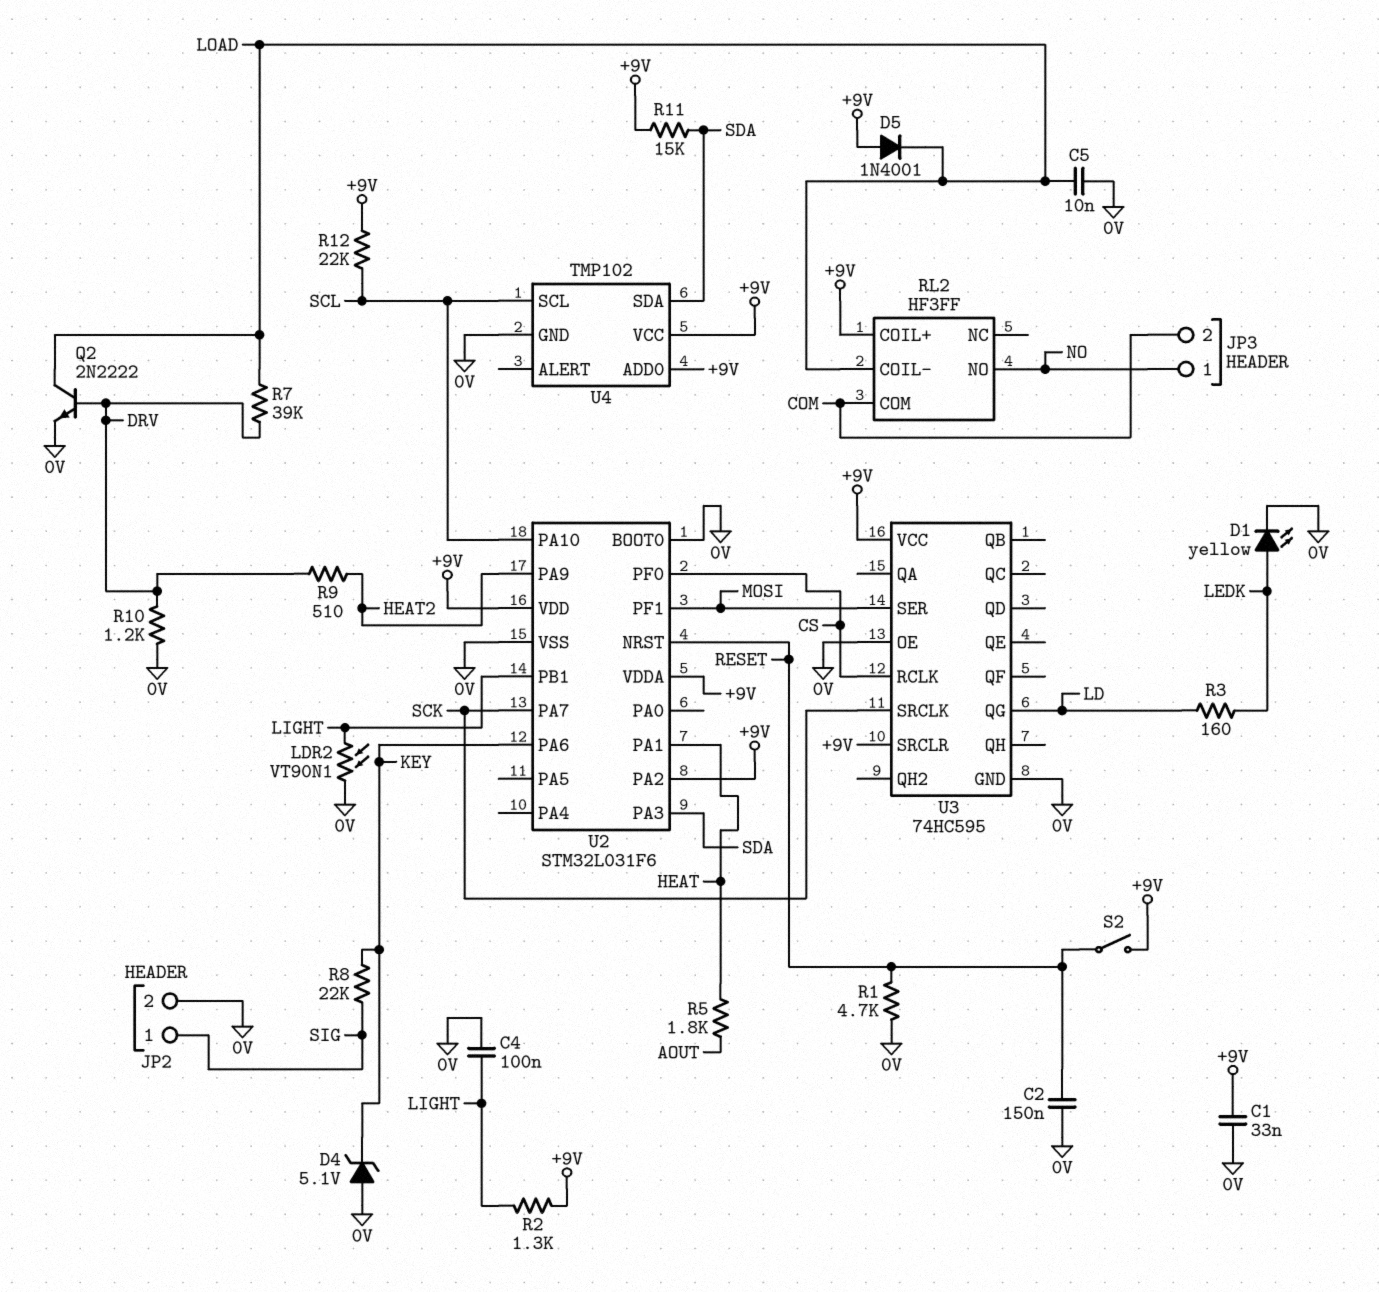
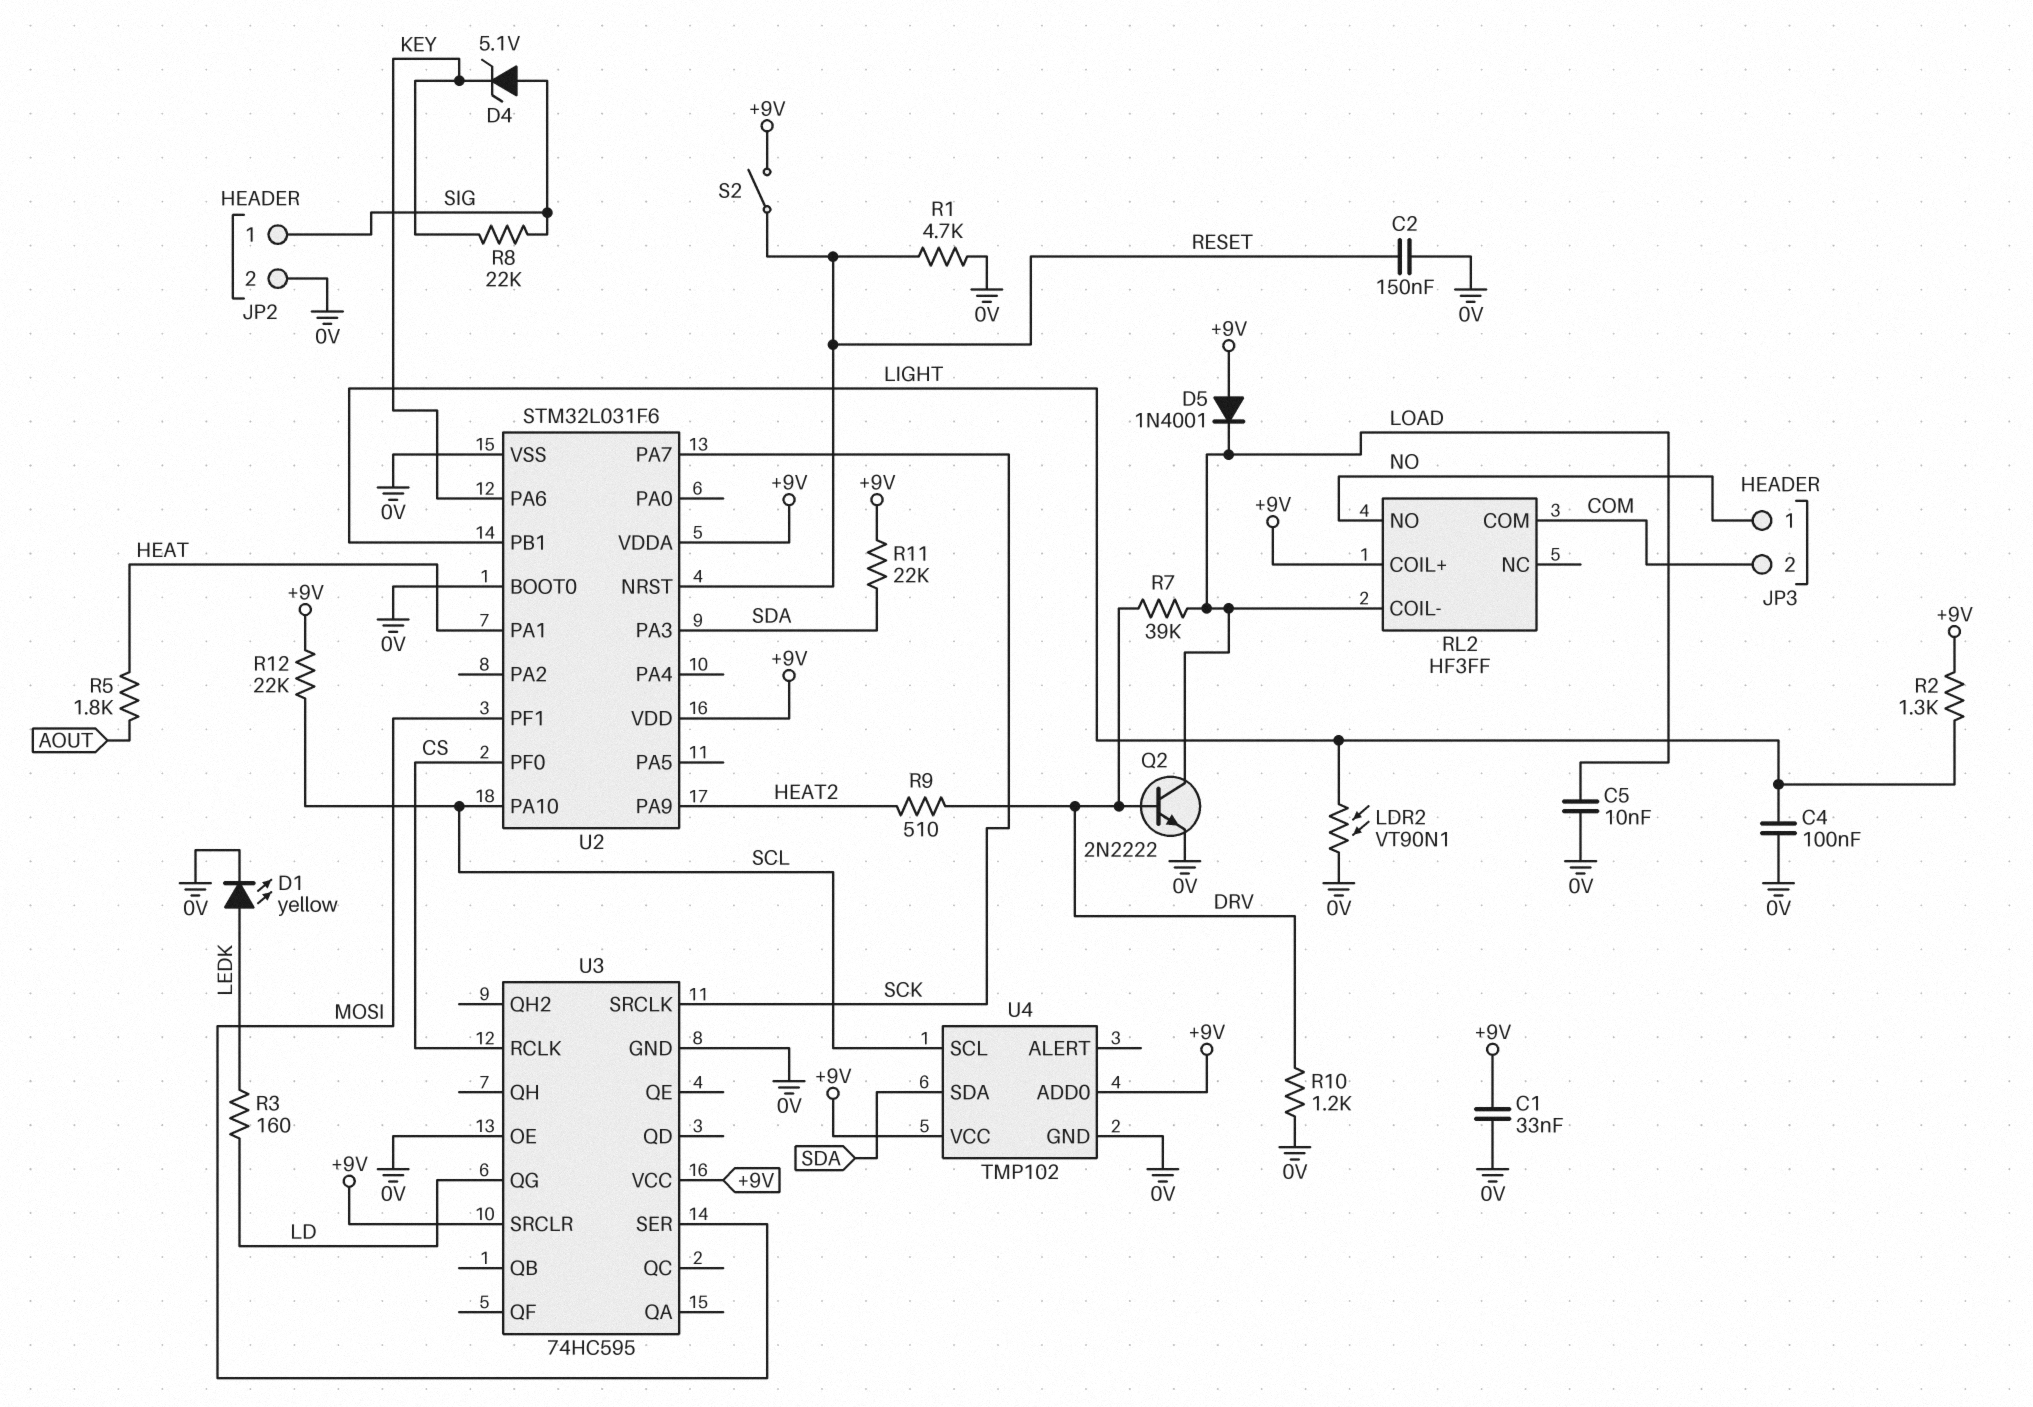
D4: zener 5.1V (A 0V, K KEY) -> zener 5.1V (A SIG, K KEY)
R11: 15k (+9V, SDA) -> 22k (+9V, SDA)
U2 pin PA2: +9V -> none

